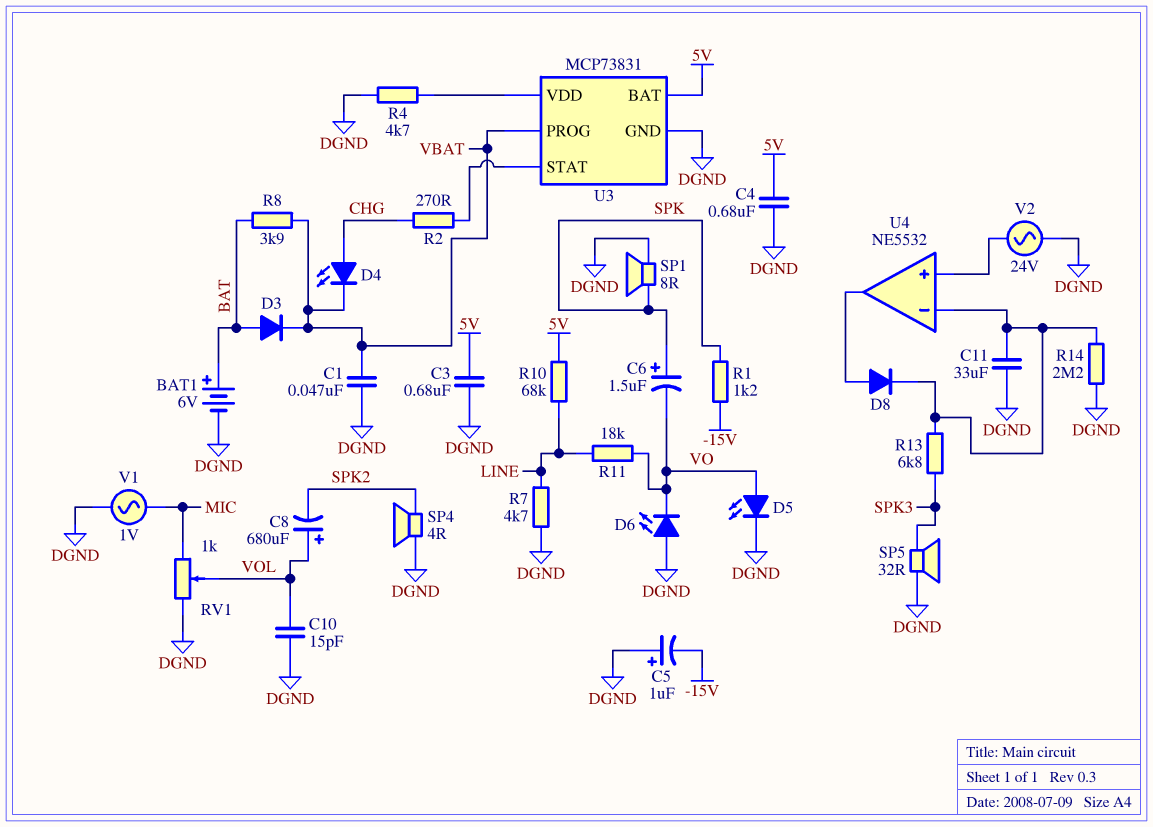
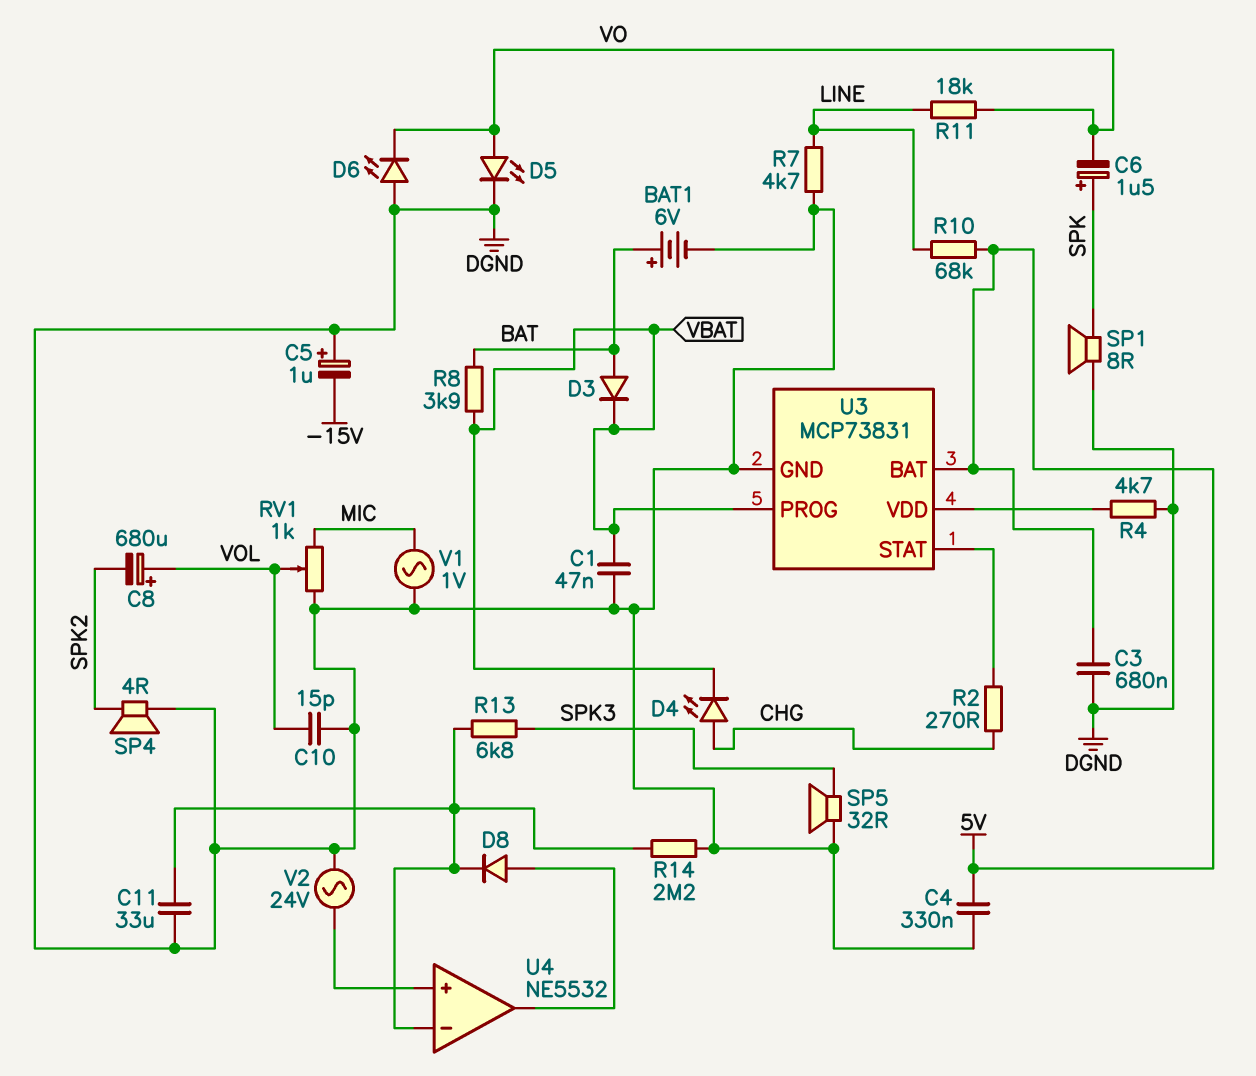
C4: 680nF (5V, DGND) -> 330nF (5V, DGND)
R1: 1.2k (-15V, SPK) -> none

